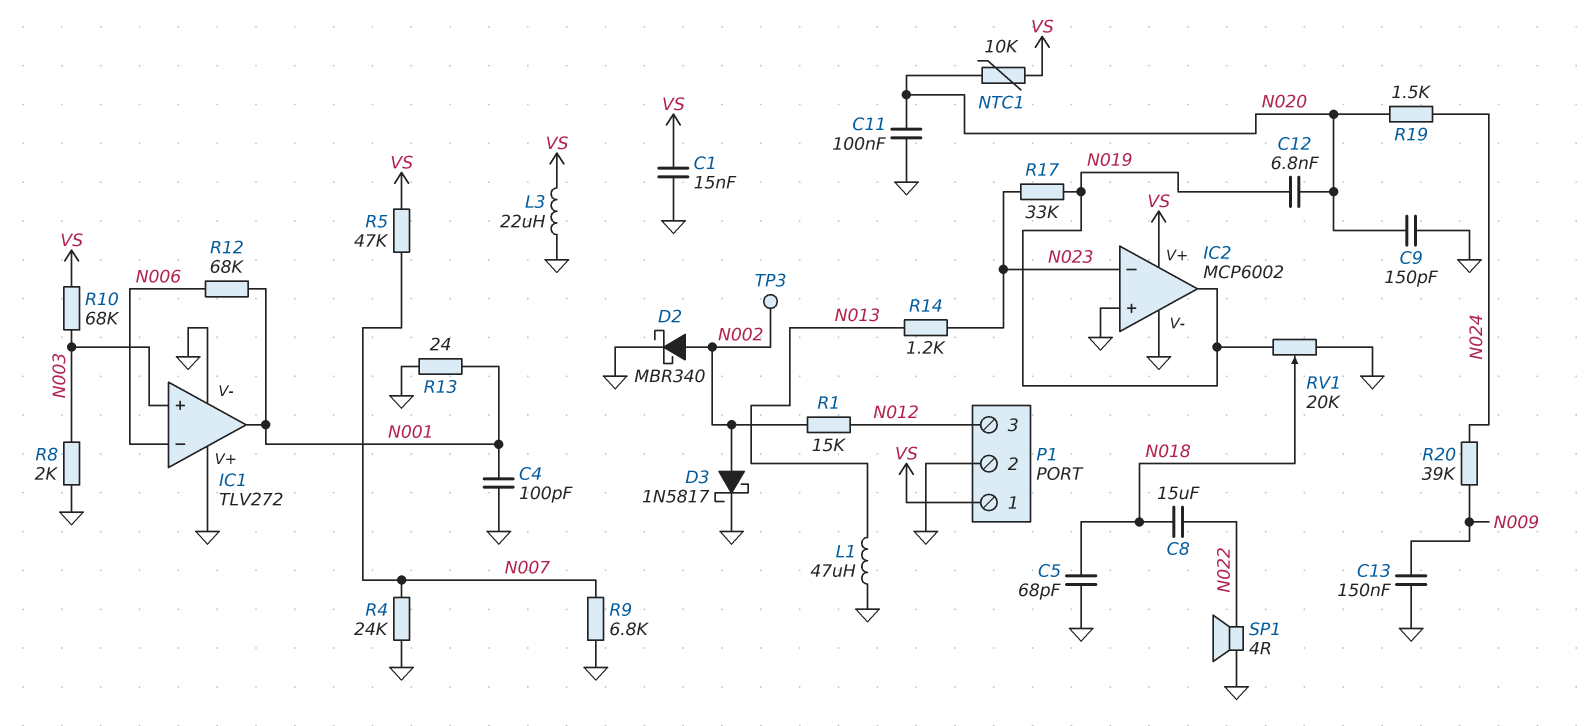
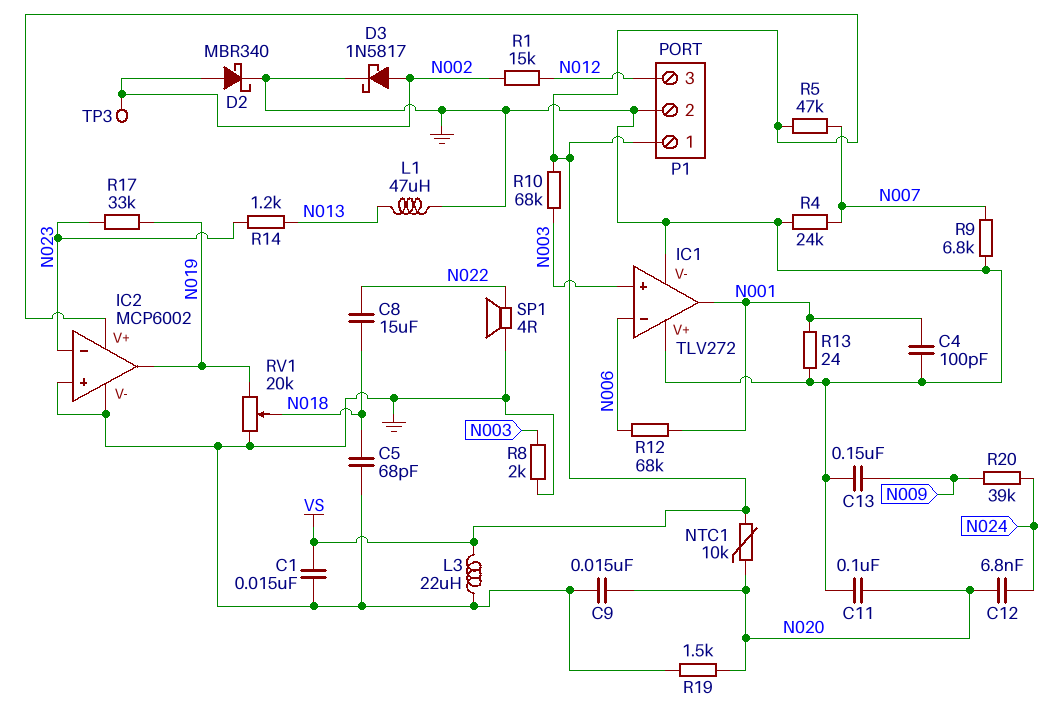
C9: 150pF (GND, N020) -> 15nF (GND, N020)
C12: 6.8nF (N019, N020) -> 6.8nF (N020, N024)
R19: 1.5k (N020, N024) -> 1.5k (GND, N020)

